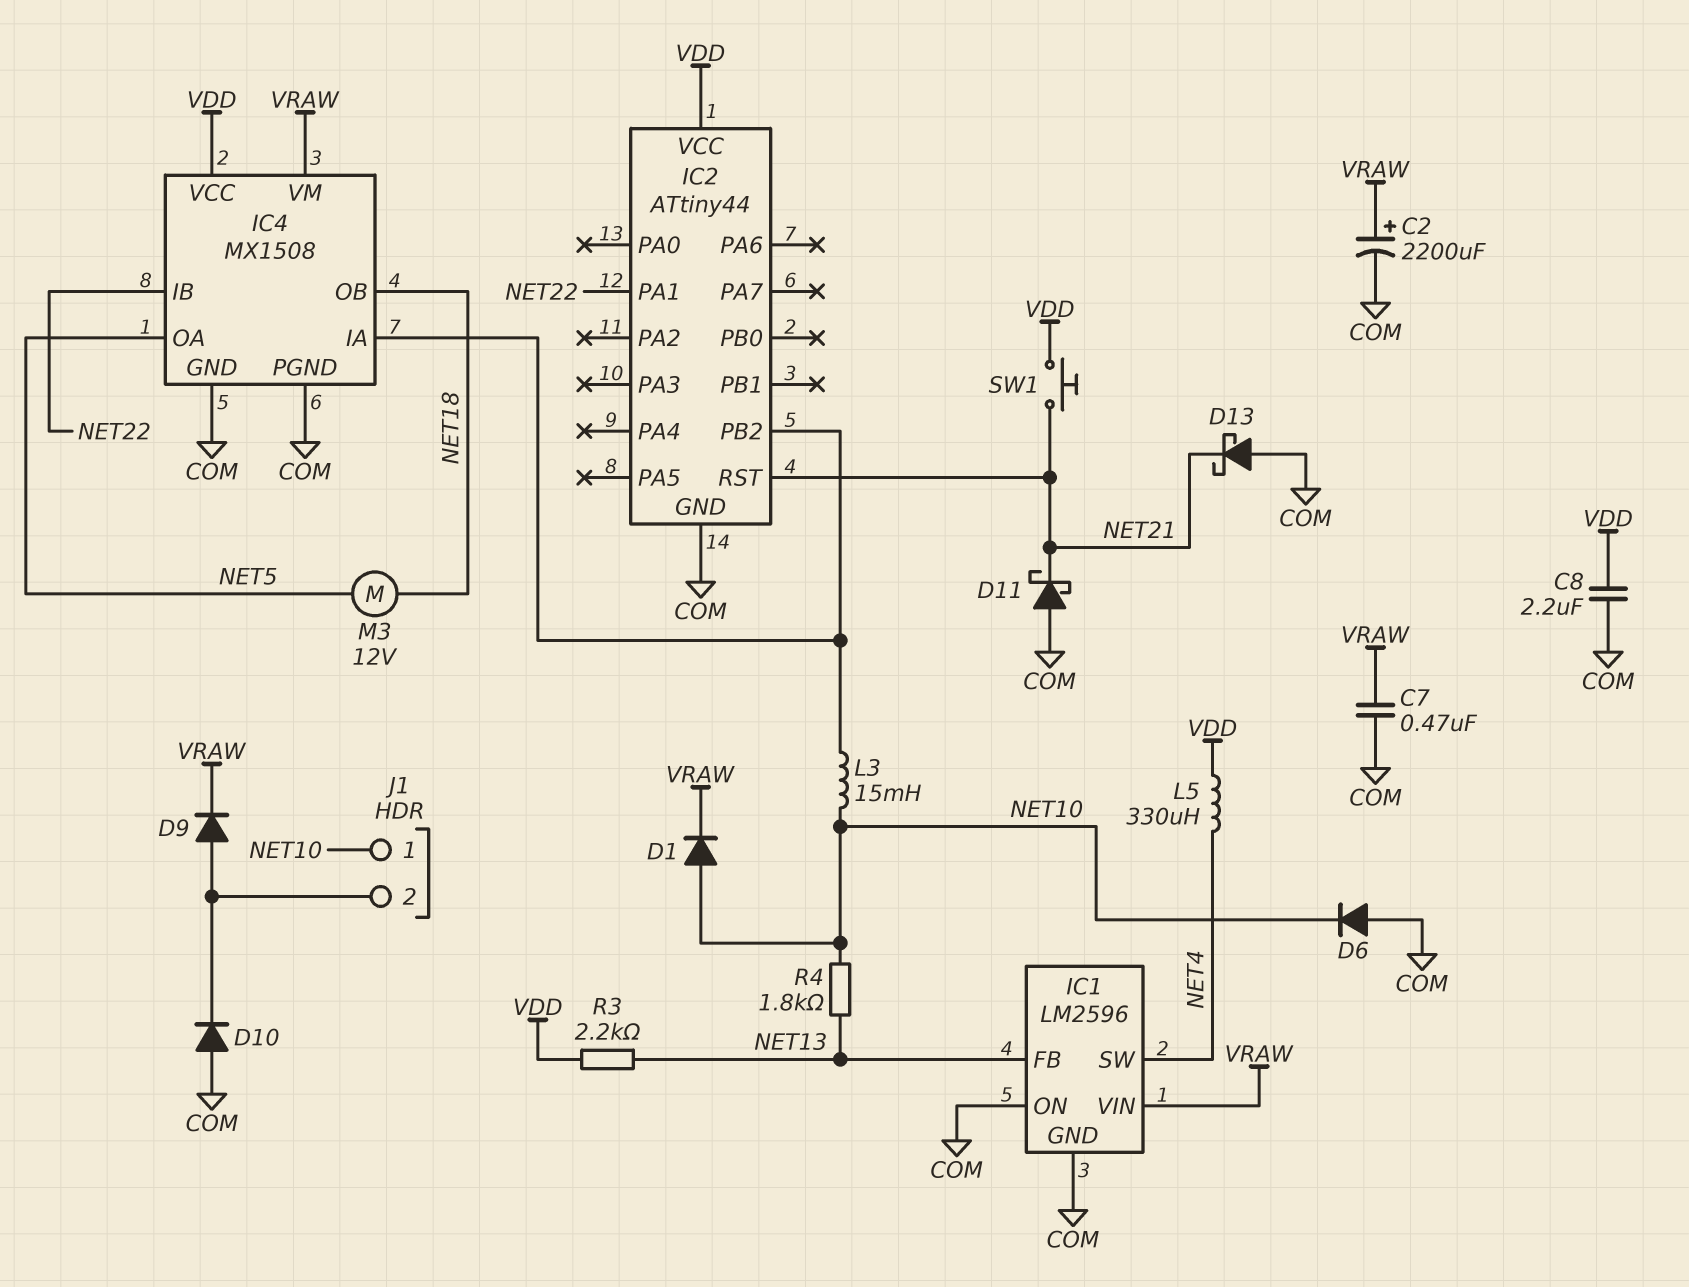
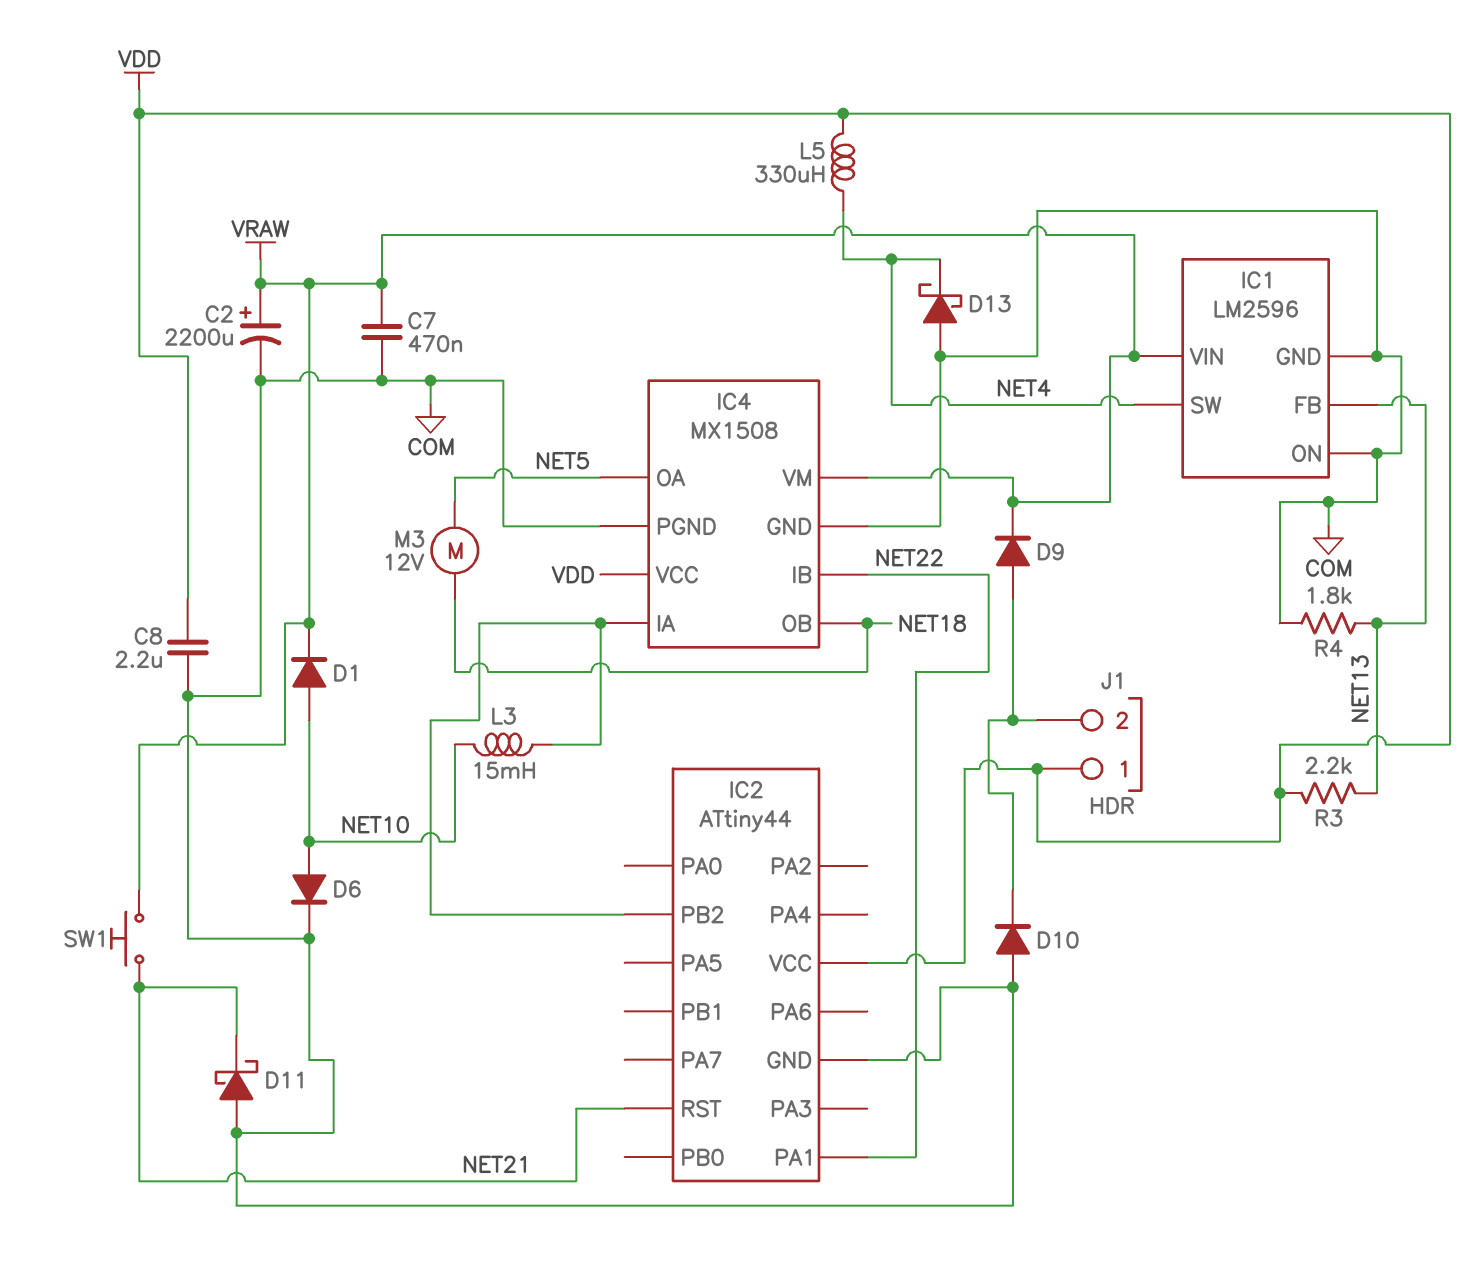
D6: diode (A COM, K NET10) -> diode (A NET10, K COM)
D13: schottky (A COM, K NET21) -> schottky (A COM, K NET4)
J1 pin 1: NET10 -> VDD
R4: 1.8k (NET10, NET13) -> 1.8k (COM, NET13)
SW1: button (NET21, VDD) -> button (NET21, VRAW)

